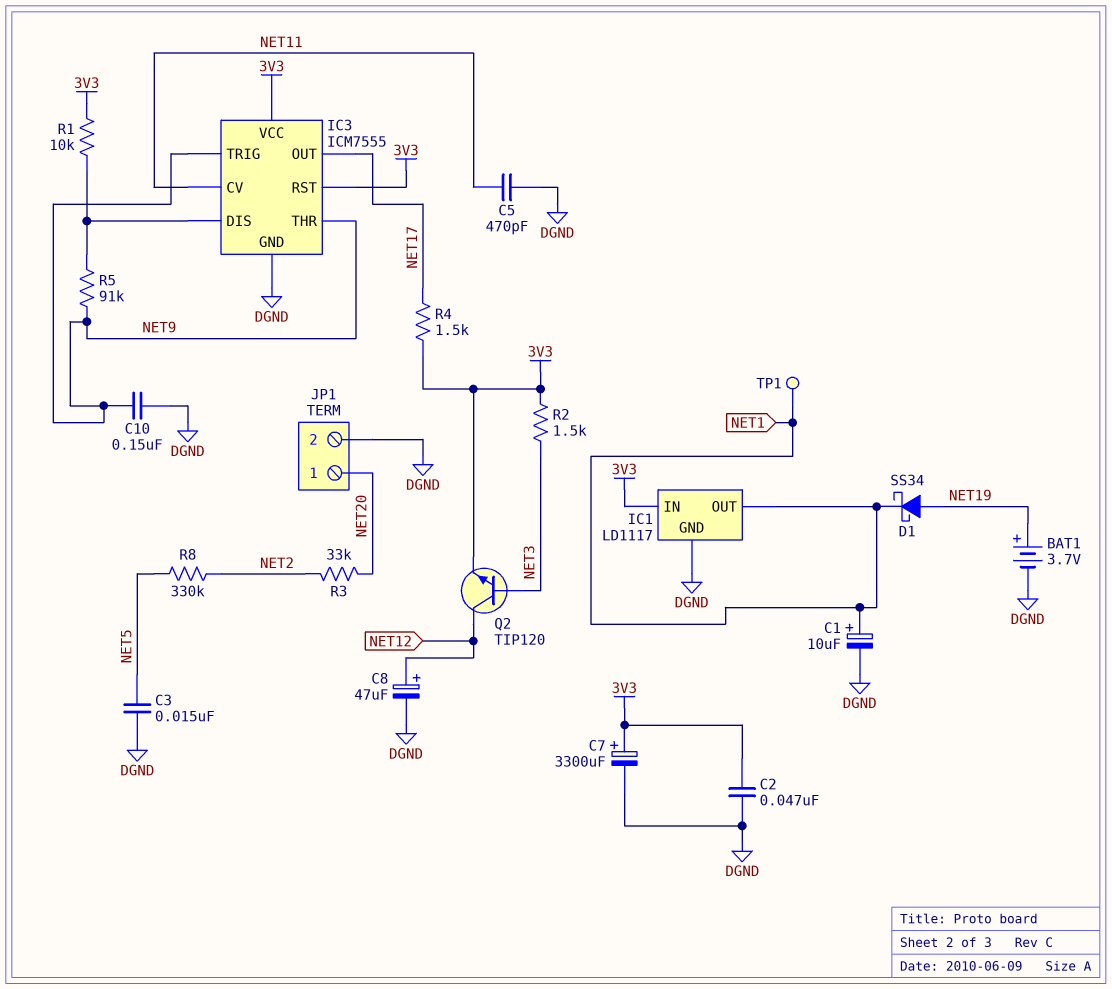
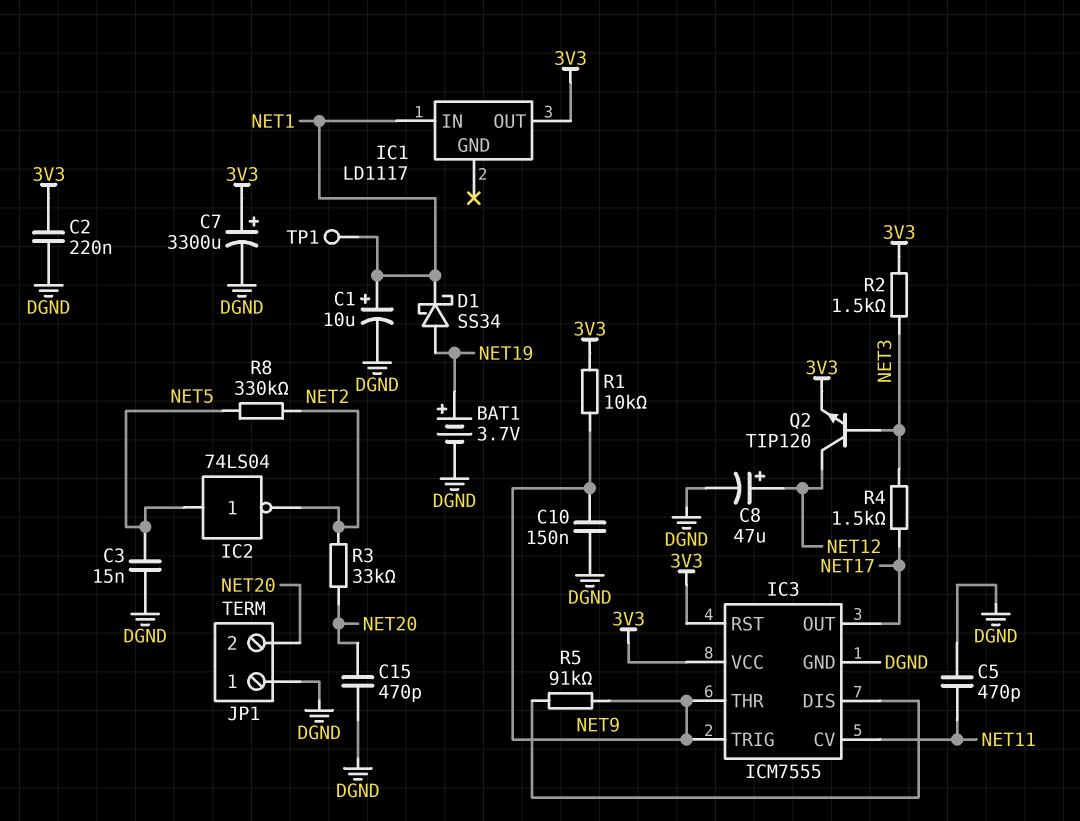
C2: 47nF (3V3, DGND) -> 220nF (3V3, DGND)
C15: none -> 470pF (DGND, NET20)
IC1 pin GND: DGND -> none
IC1 pin IN: 3V3 -> NET1
IC1 pin OUT: NET1 -> 3V3
IC2: none -> NOT 74LS04 (in NET5, out NET2)
JP1 pin 1: NET20 -> DGND
JP1 pin 2: DGND -> NET20
R1: 10k (3V3, IC3/DIS) -> 10k (3V3, NET9)
R4: 1.5k (3V3, NET17) -> 1.5k (NET3, NET17)

